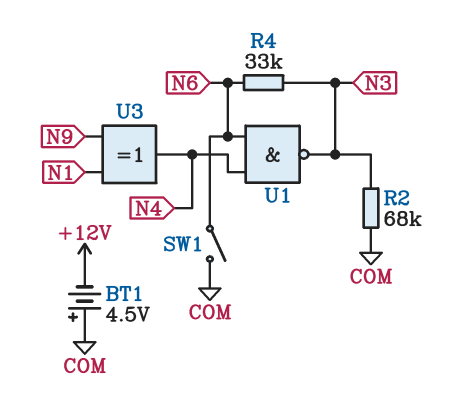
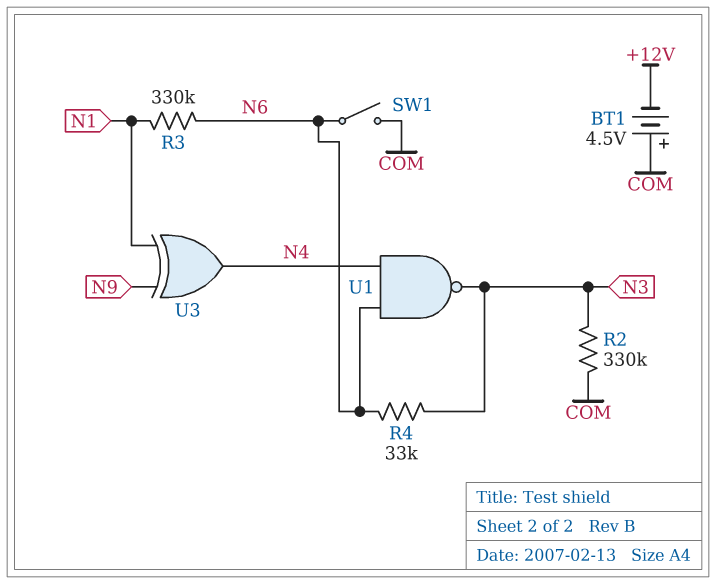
R2: 68k (COM, N3) -> 330k (COM, N3)
R3: none -> 330k (N1, N6)

